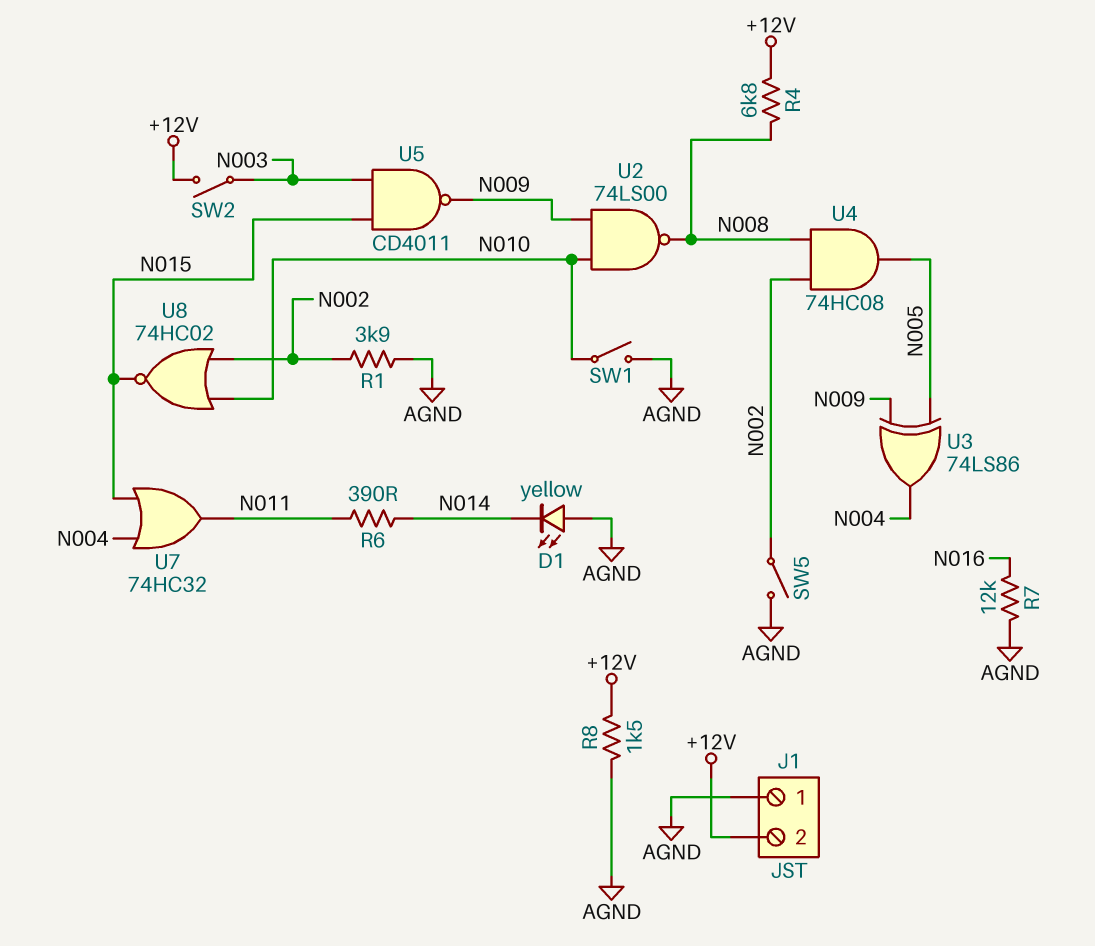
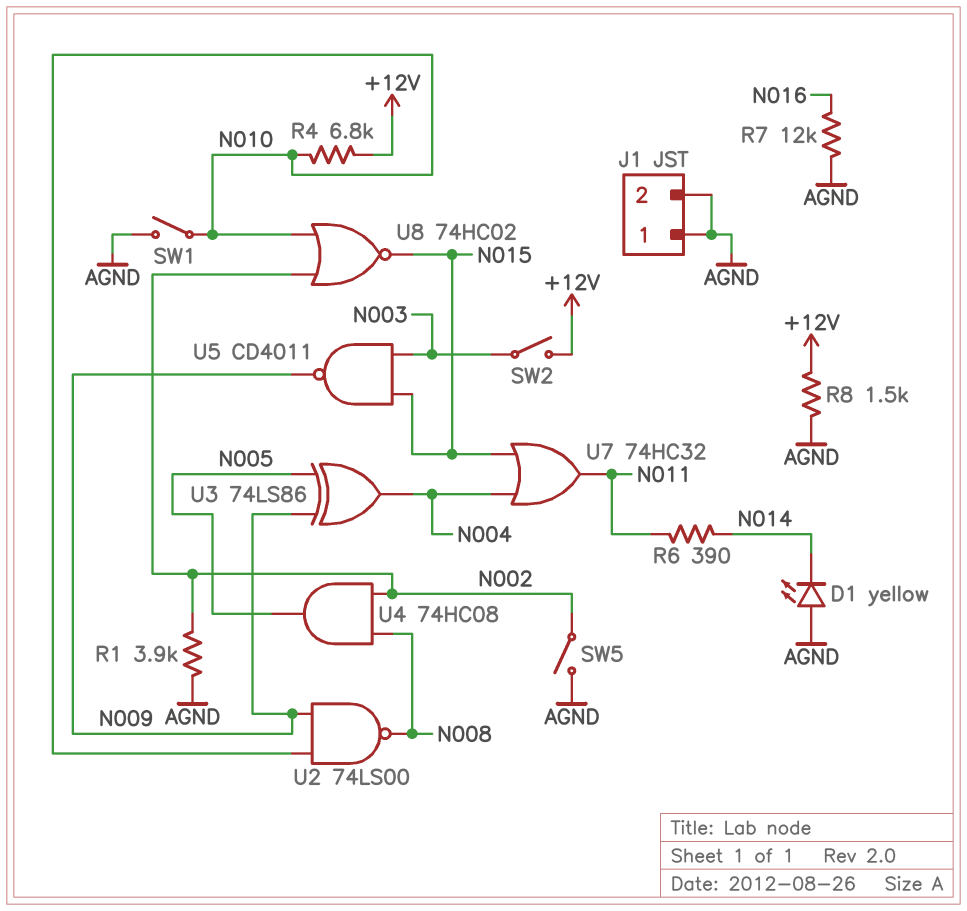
J1 pin 2: +12V -> AGND
R4: 6.8k (+12V, N008) -> 6.8k (+12V, N010)

